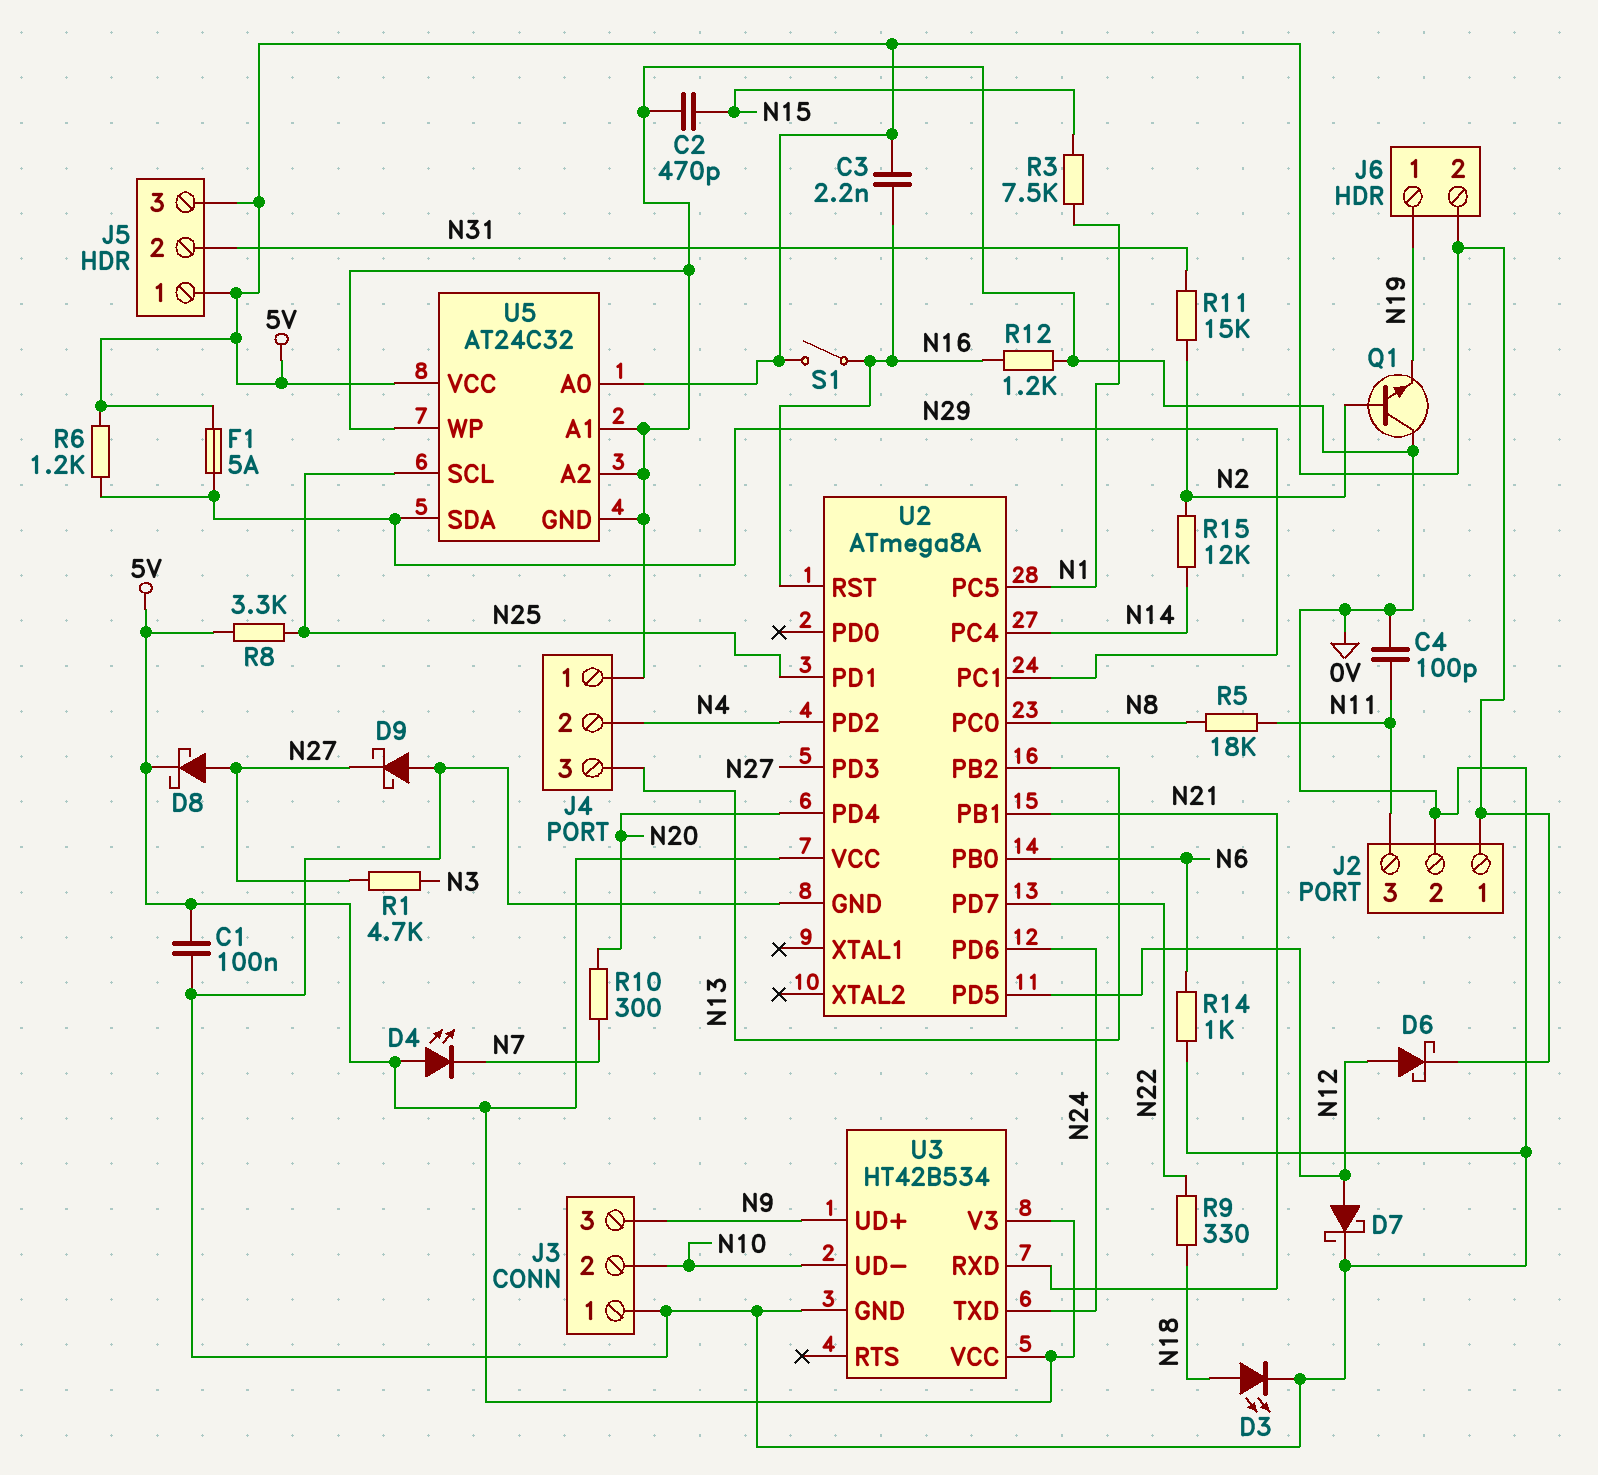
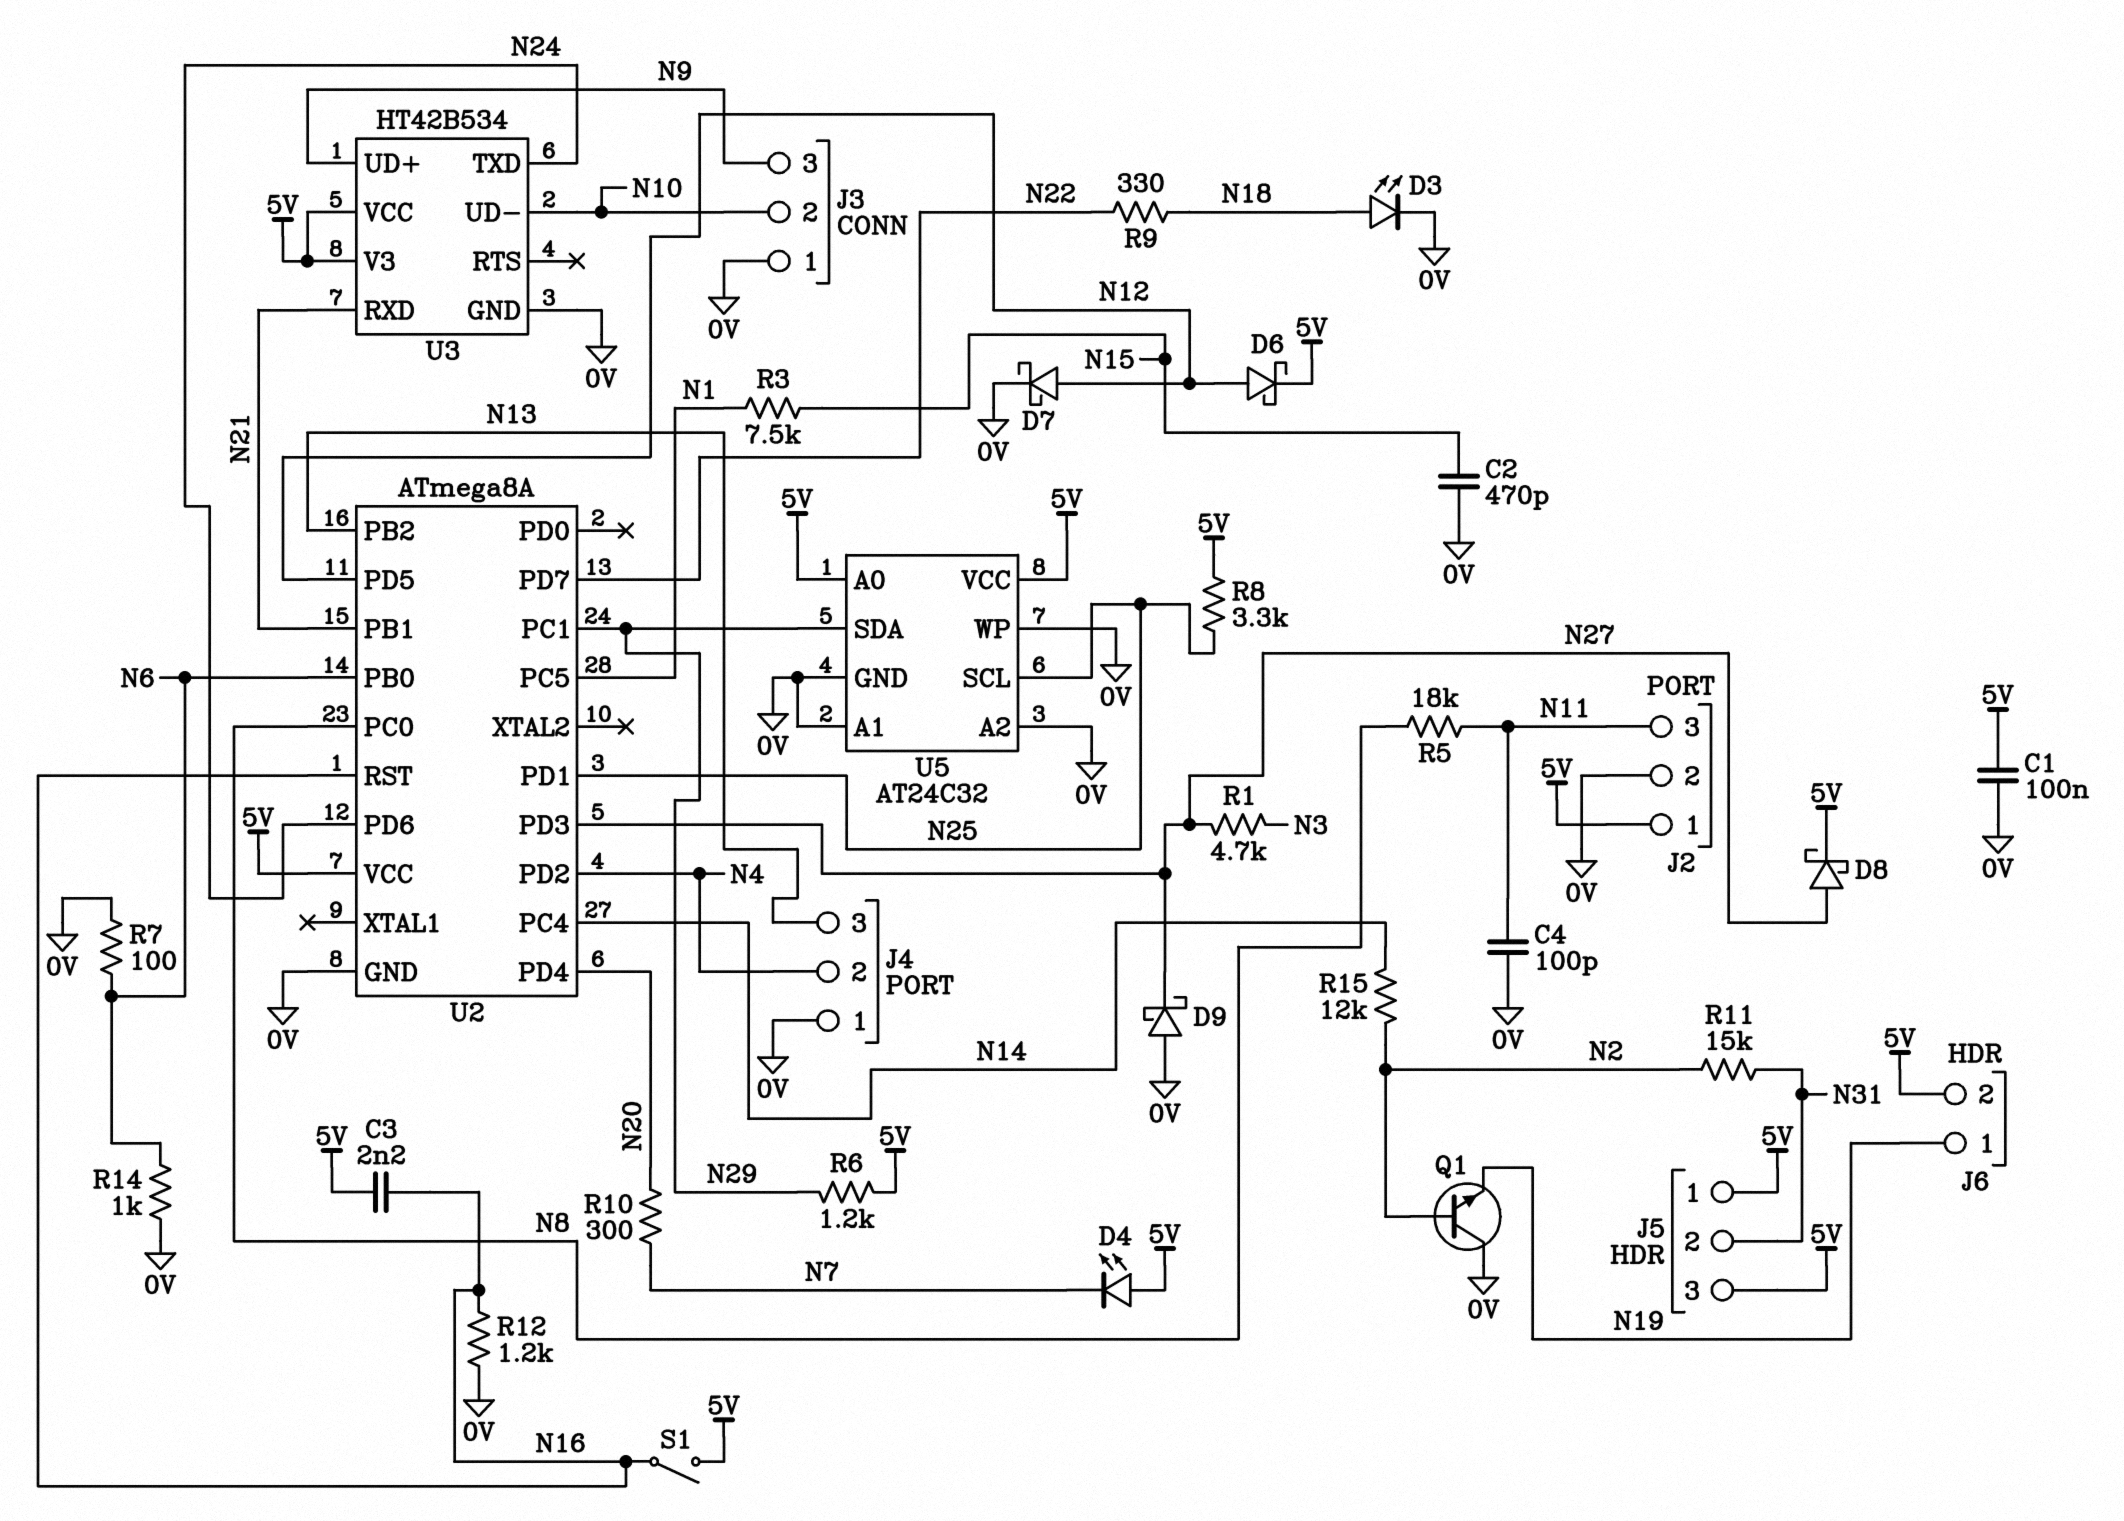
F1: 5A (5V, N29) -> none
R7: none -> 100 (0V, N6)

